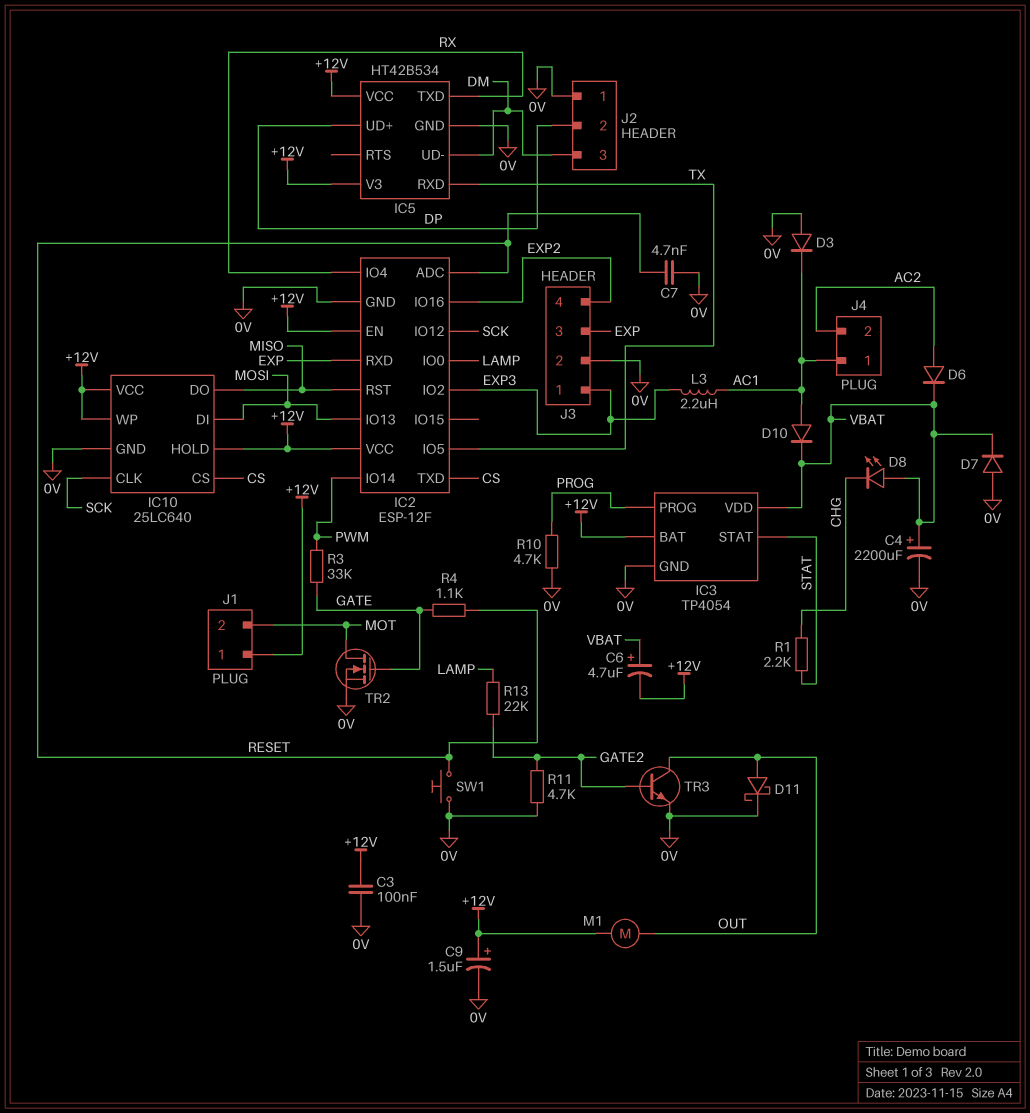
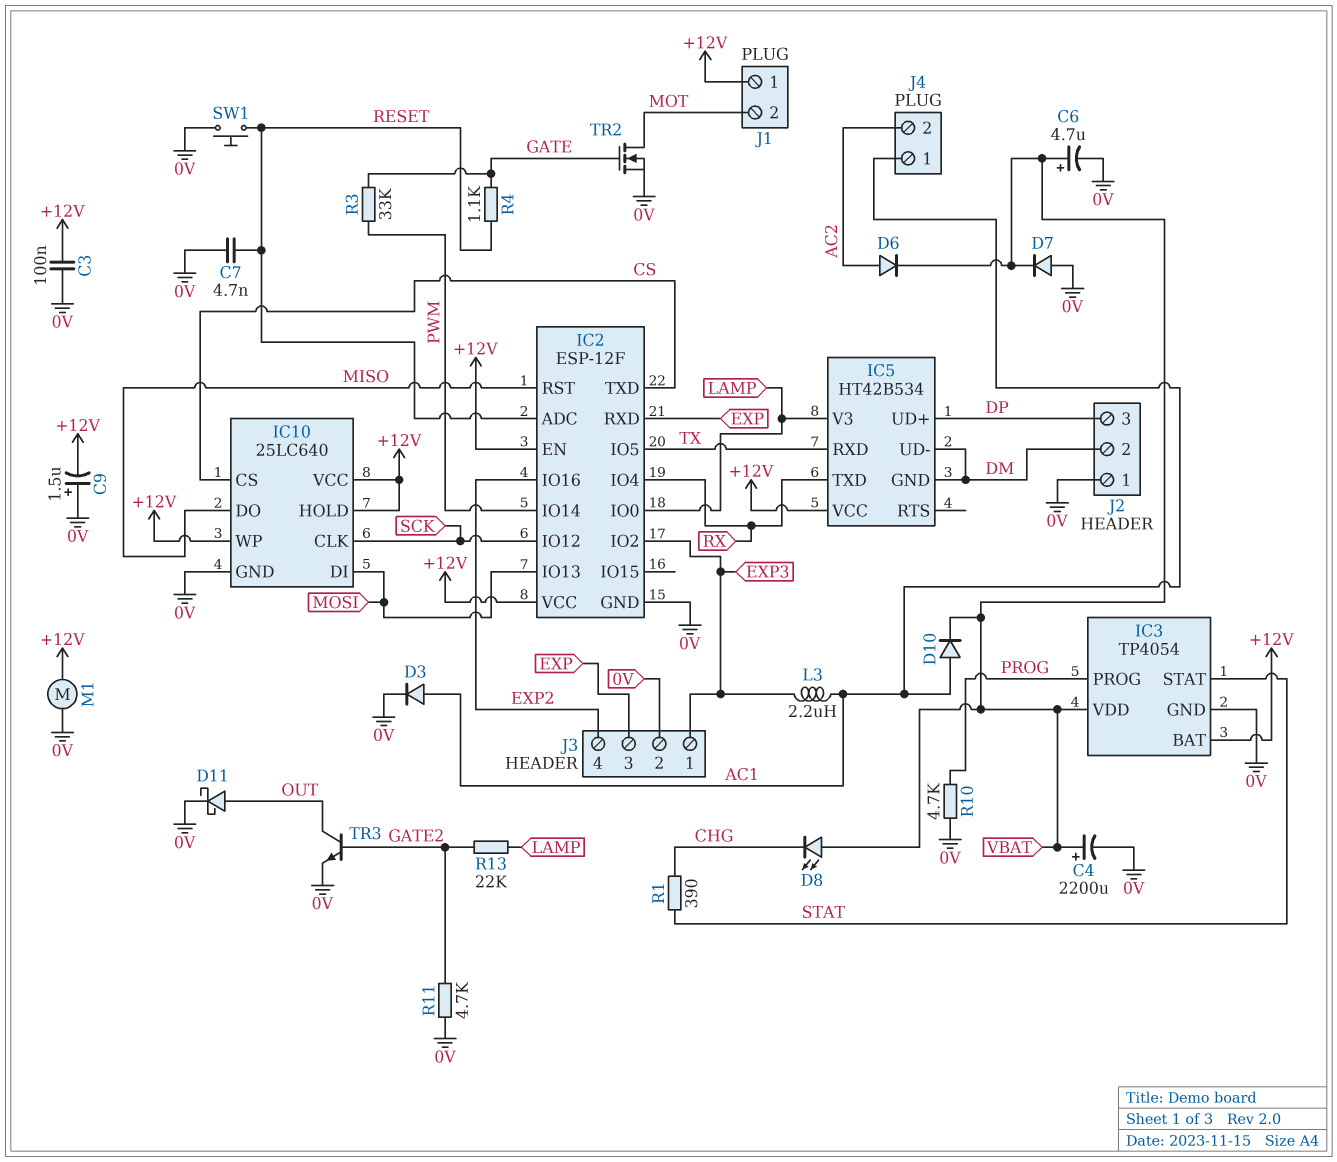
C6: 4.7uF (plus VBAT, minus +12V) -> 4.7uF (plus VBAT, minus 0V)
C9: 1.5uF (plus +12V, minus 0V) -> 1.5uF (plus 0V, minus +12V)
D3: diode (A 0V, K AC1) -> diode (A AC1, K 0V)
IC5 pin GND: 0V -> DM
IC5 pin V3: +12V -> LAMP
J2 pin 2: DP -> DM
J2 pin 3: DM -> DP
M1: motor (+12V, OUT) -> motor (+12V, 0V)
R1: 2.2k (CHG, STAT) -> 390 (CHG, STAT)

